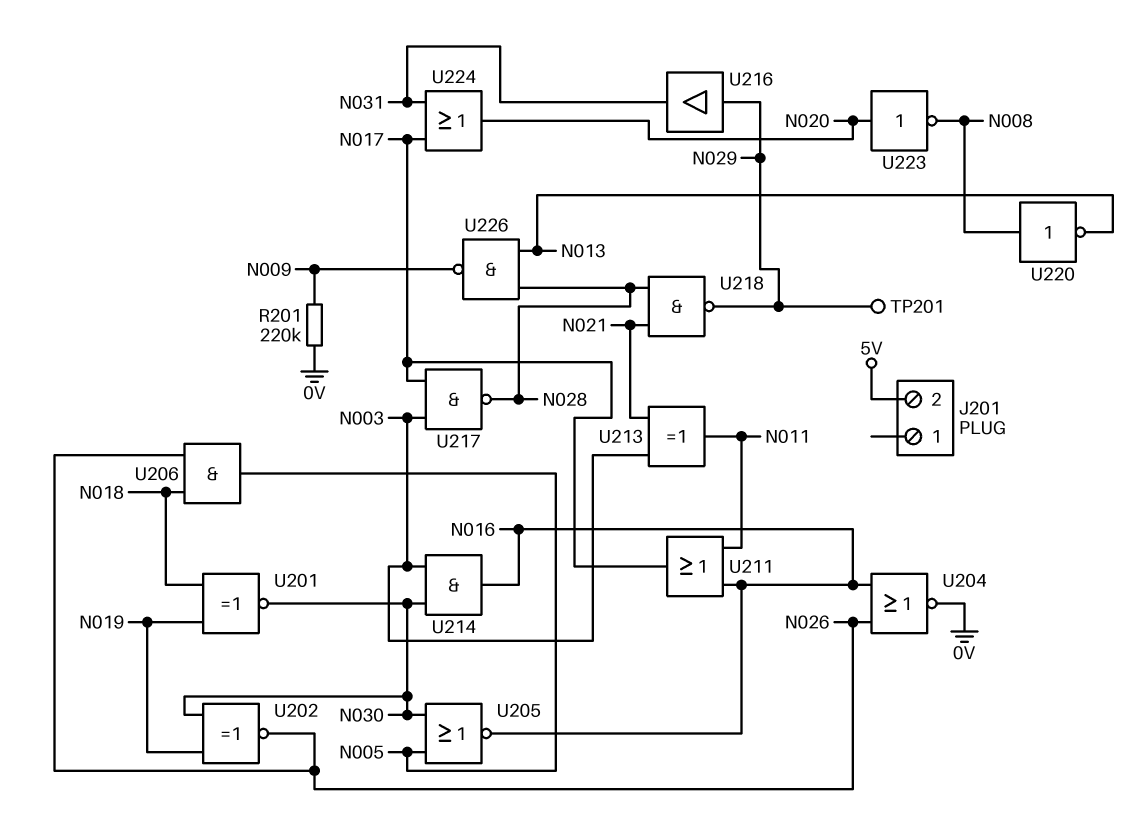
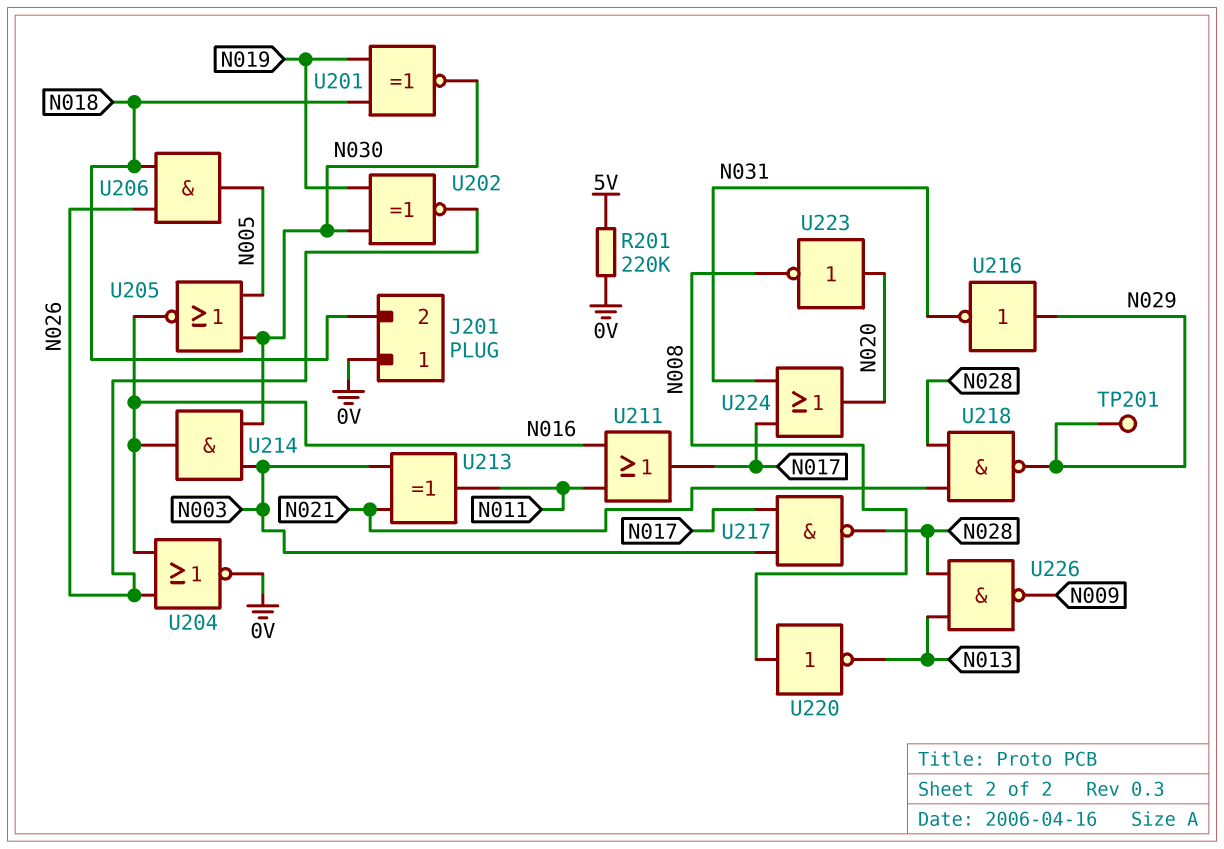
J201 pin 1: none -> 0V
J201 pin 2: 5V -> N018
R201: 220k (0V, N009) -> 220k (0V, 5V)
U216: buffer (in N029, out N031) -> NOT (in N029, out N031)

